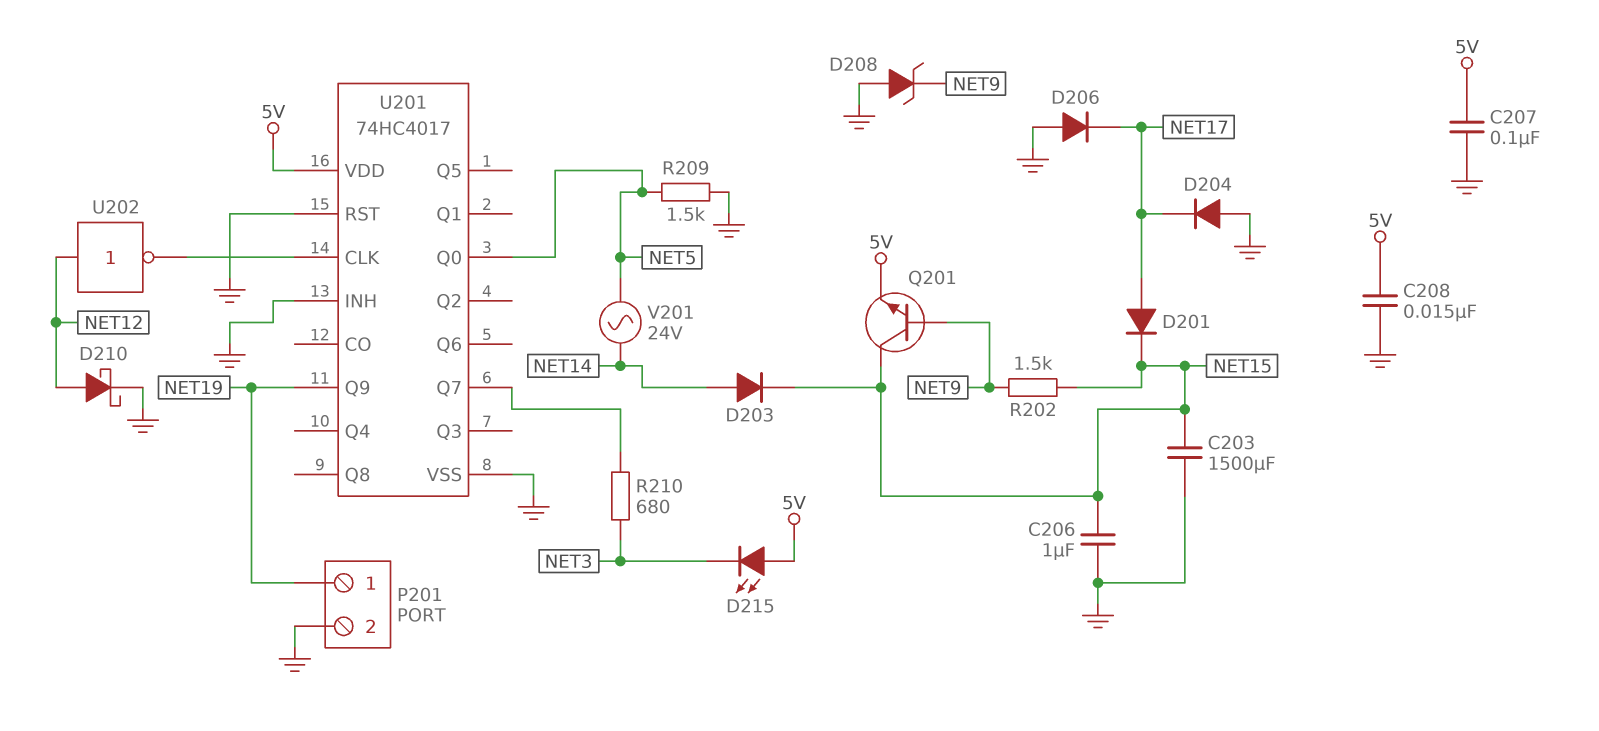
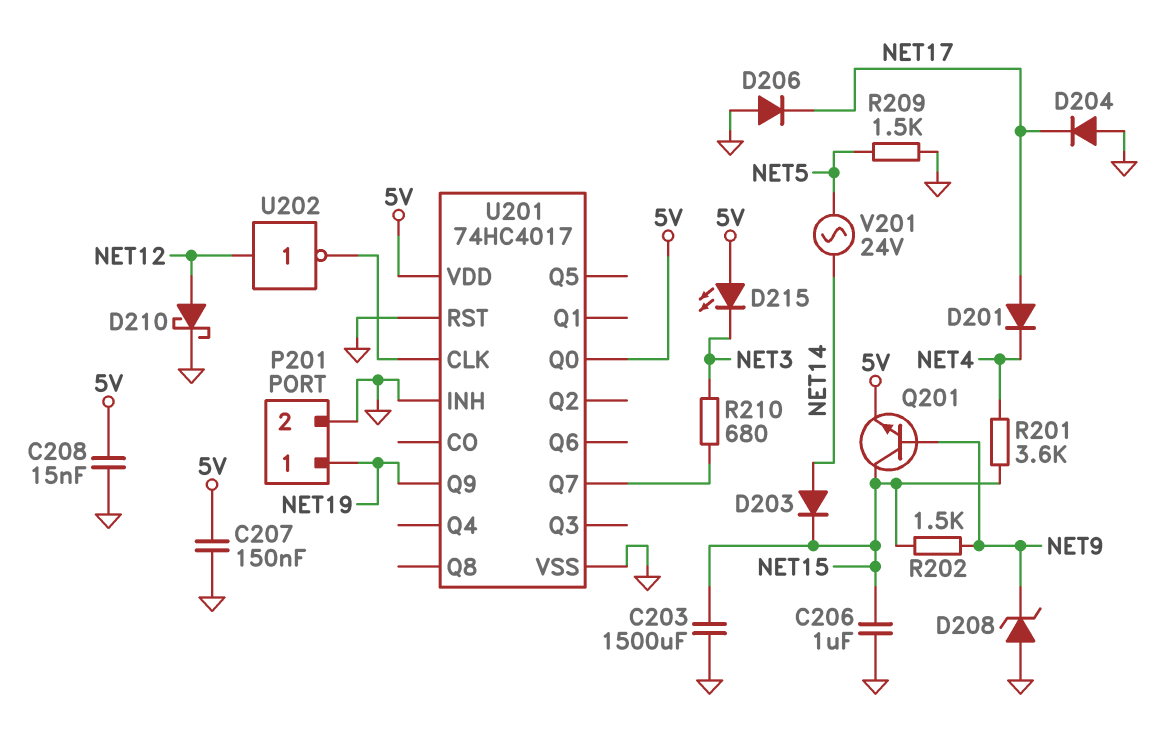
C207: 100nF (5V, GND) -> 150nF (5V, GND)
D201: diode (A NET17, K NET15) -> diode (A NET17, K NET4)
R201: none -> 3.6k (NET4, NET15)
U201 pin Q0: NET5 -> 5V

